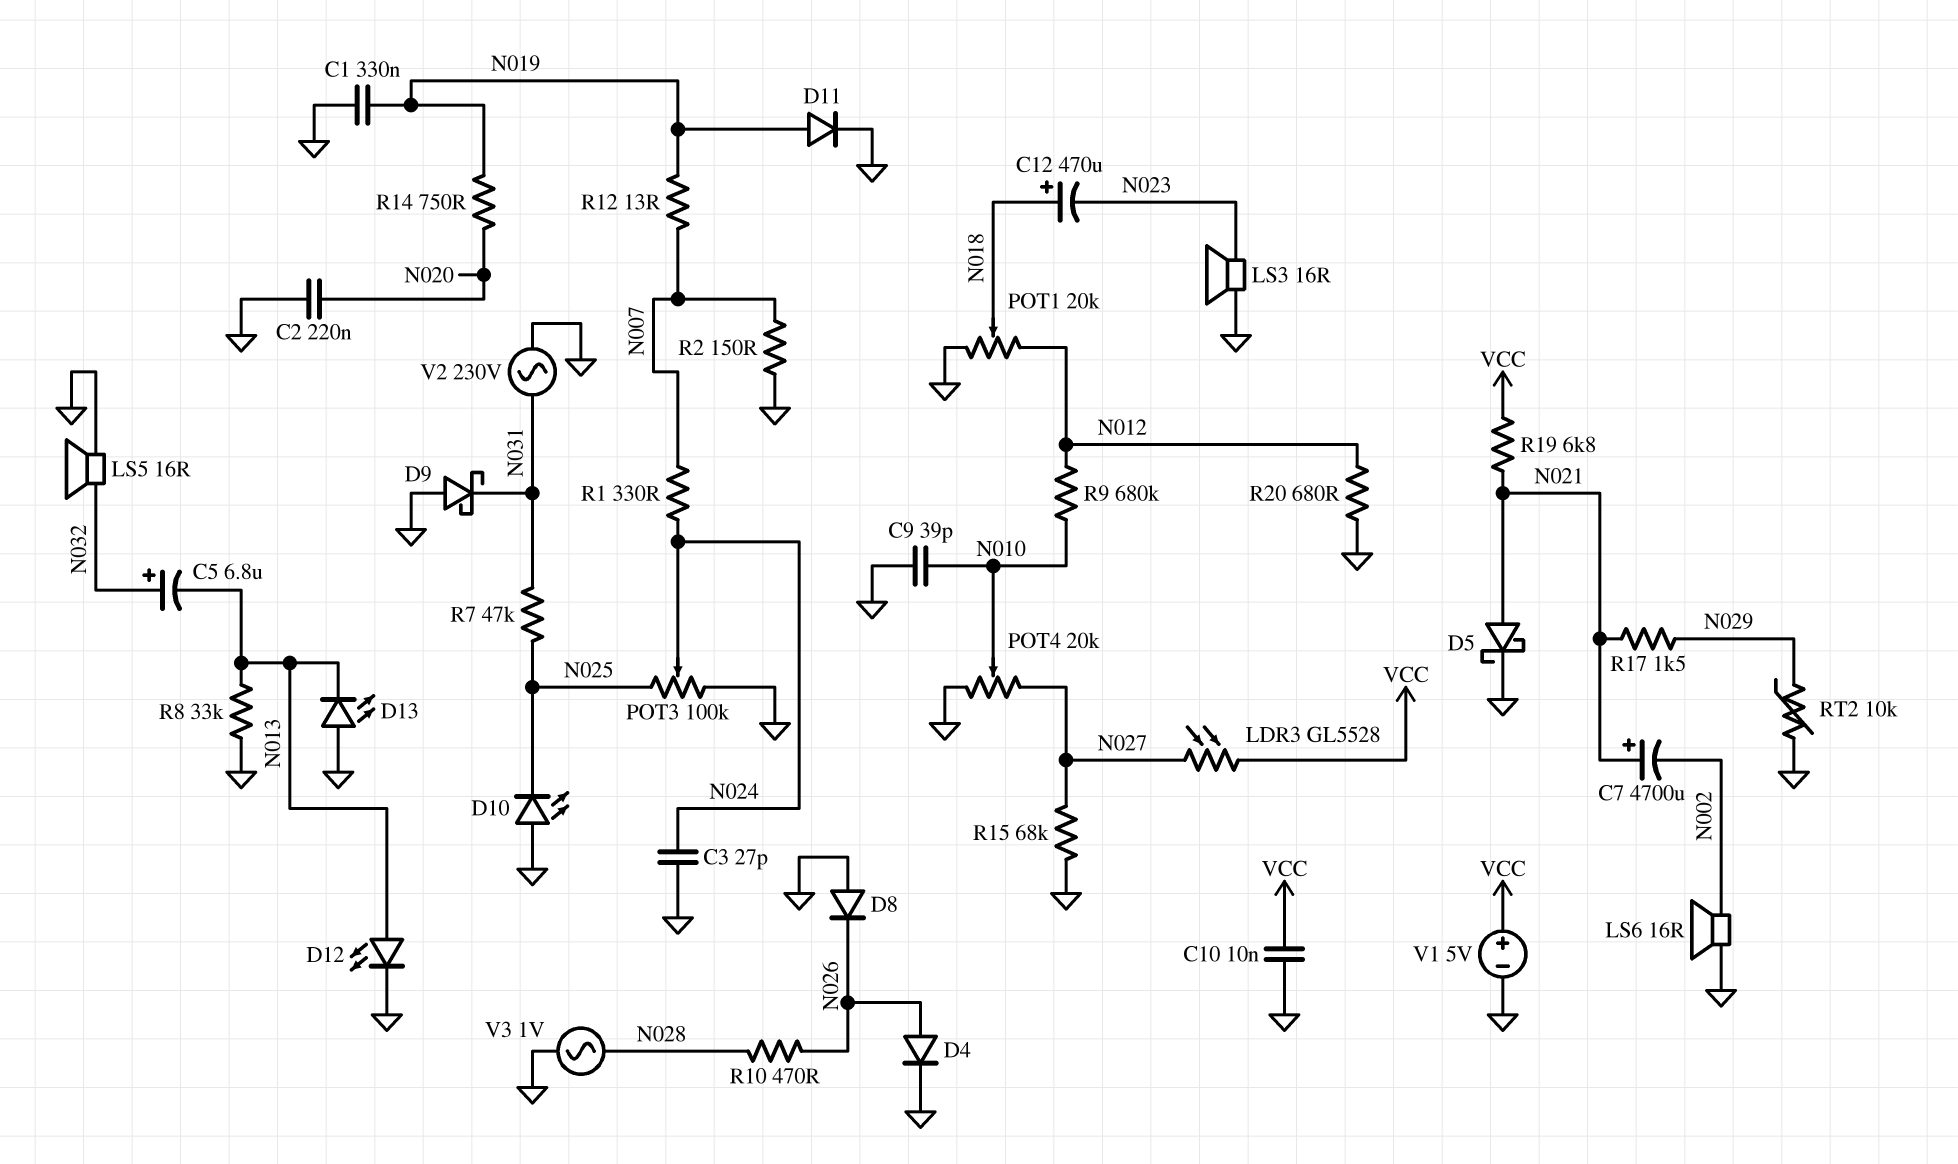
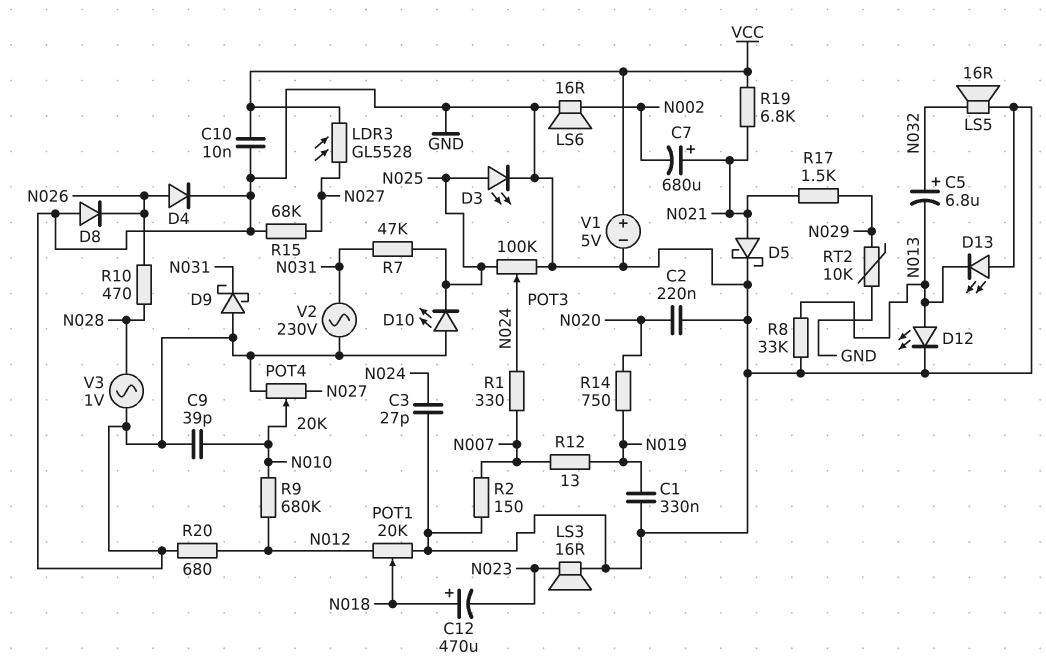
C7: 4700uF (plus N021, minus N002) -> 680uF (plus N021, minus N002)
D3: none -> LED (A N025, K GND)
D11: diode (A N019, K GND) -> none

